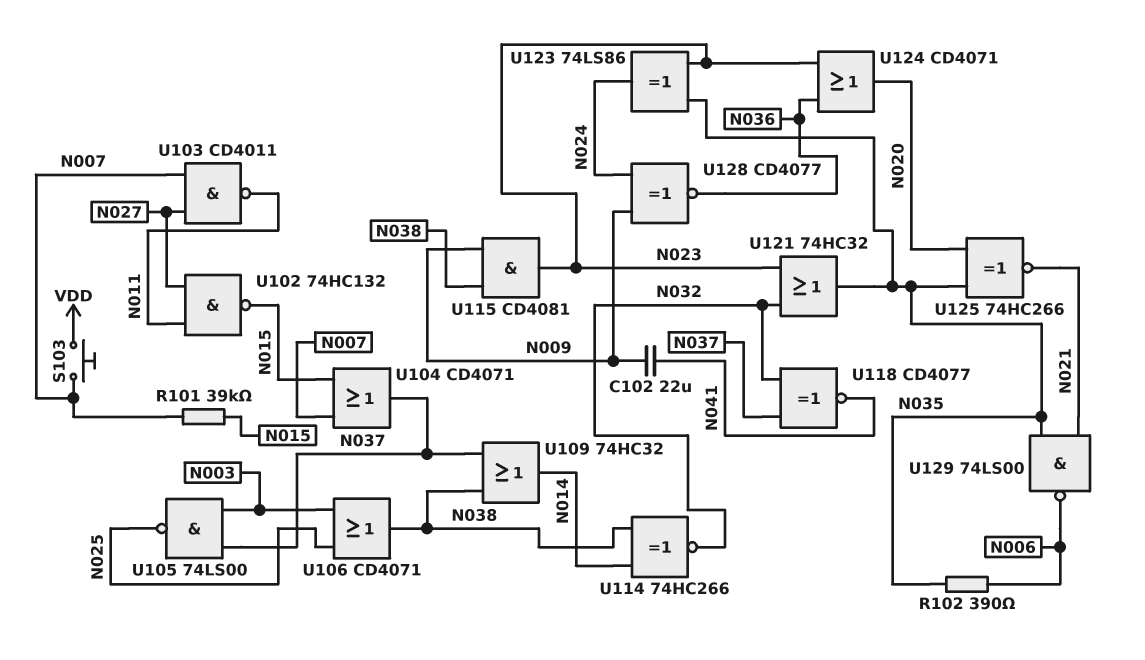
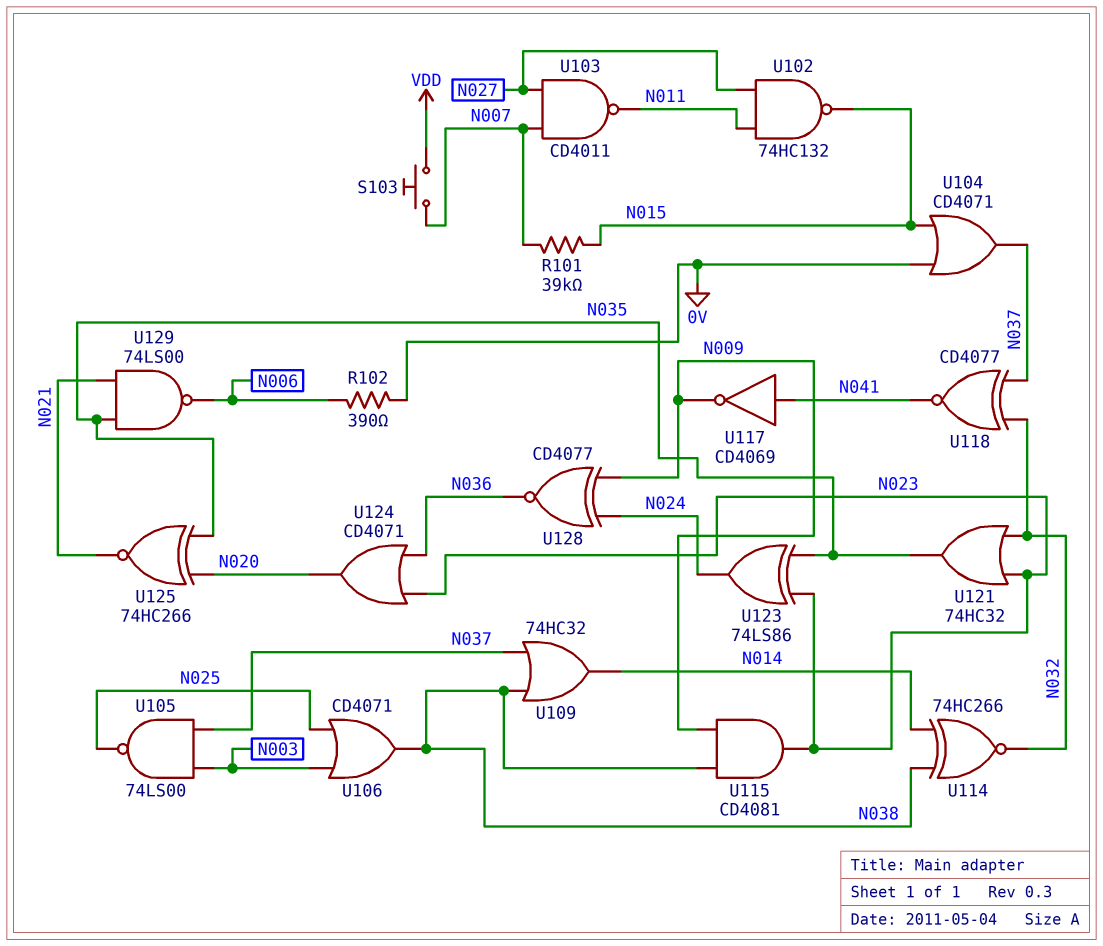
C102: 22uF (N009, N041) -> none
R102: 390 (N006, N035) -> 390 (0V, N006)
U104: OR CD4071 (in N007, in N015, out N037) -> OR CD4071 (in 0V, in N015, out N037)
U117: none -> NOT CD4069 (in N041, out N009)

